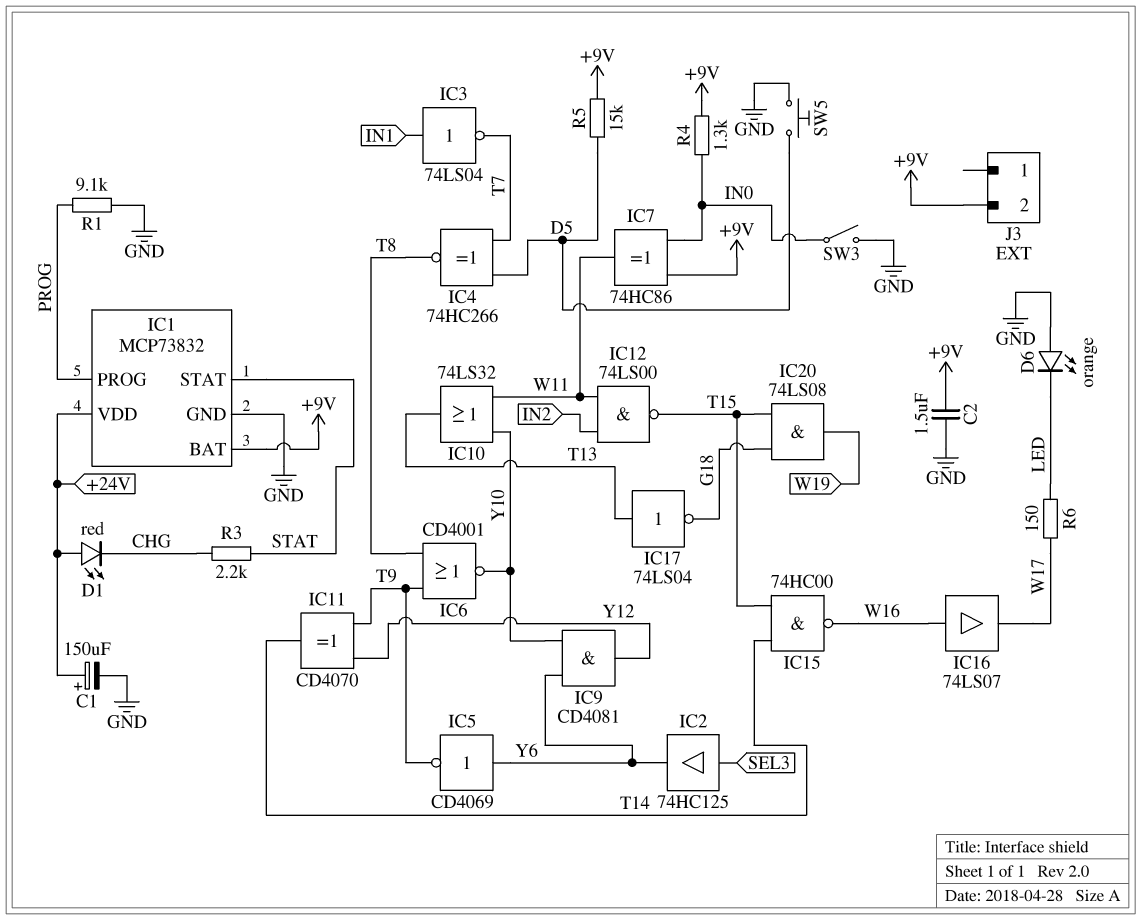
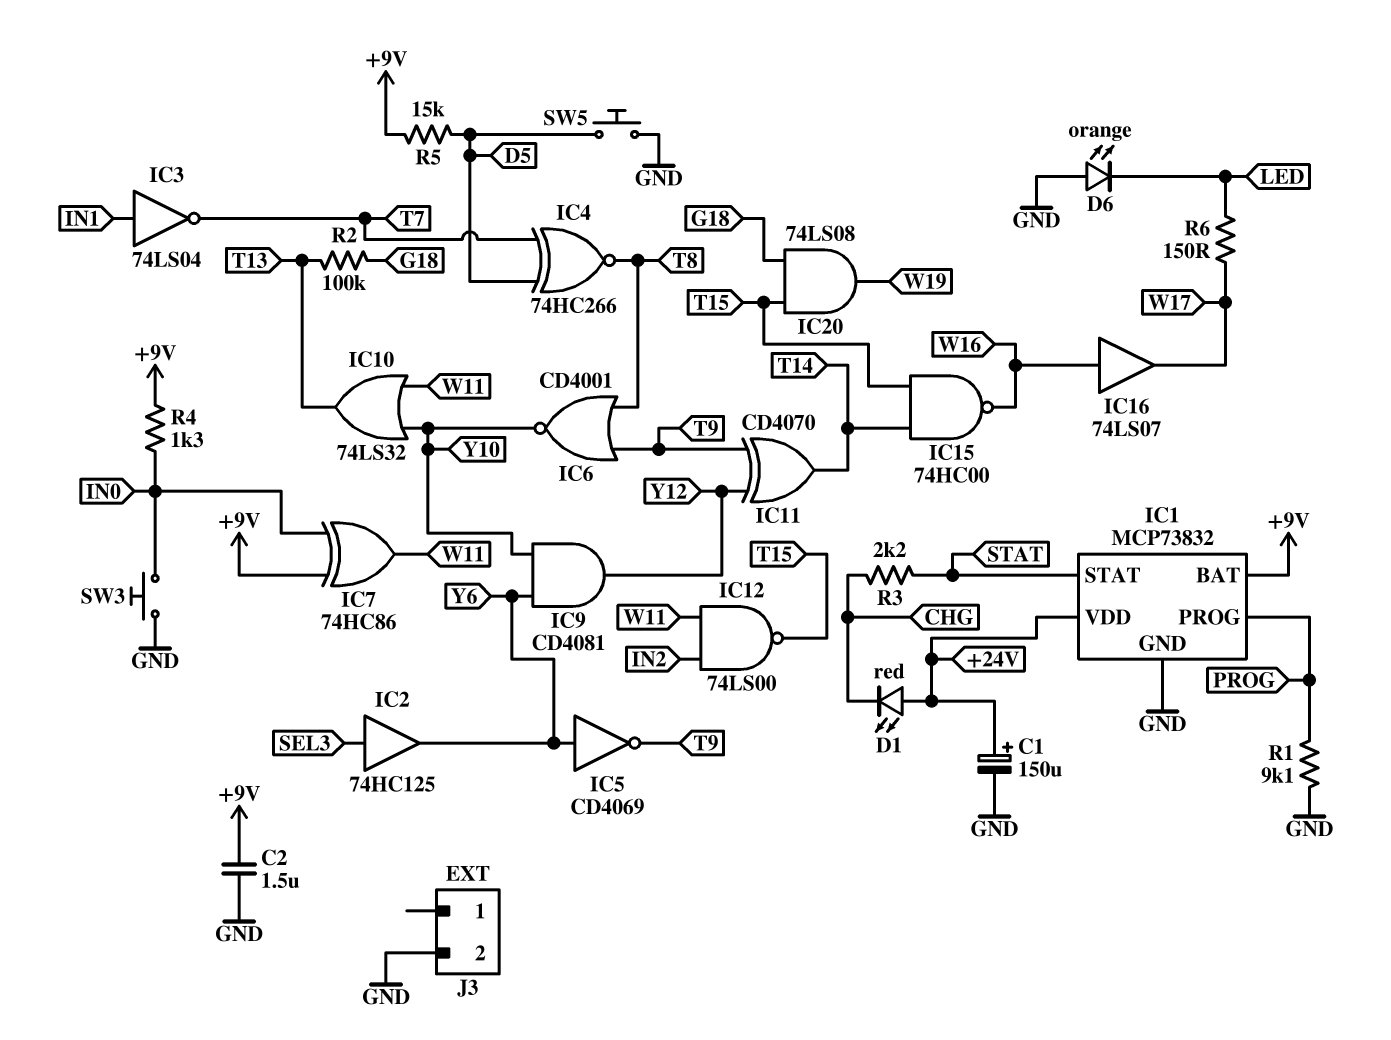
IC17: NOT 74LS04 (in T13, out G18) -> none
J3 pin 2: +9V -> GND
R2: none -> 100k (G18, T13)
SW3: switch (GND, IN0) -> button (GND, IN0)

